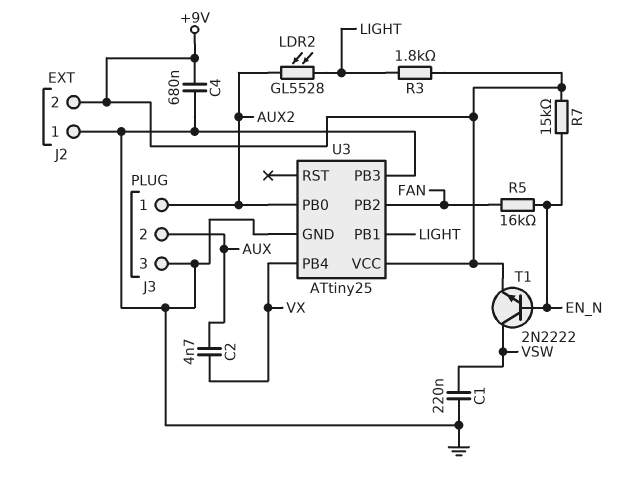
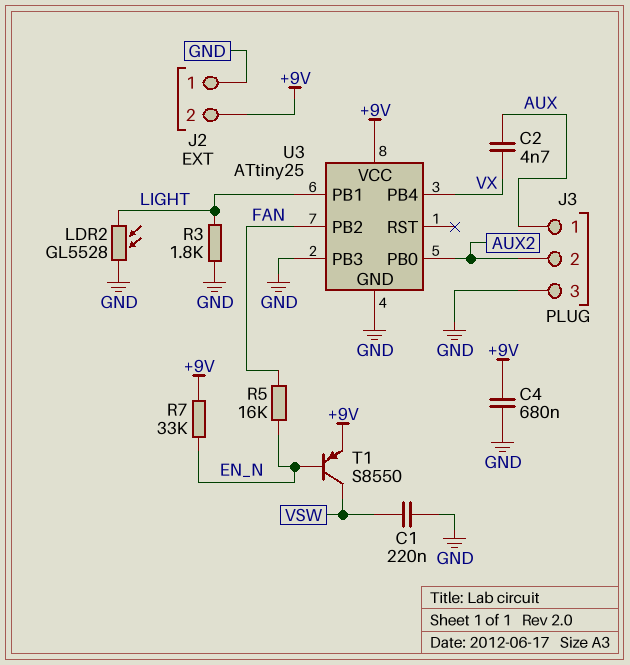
J3 pin 1: AUX2 -> AUX
J3 pin 2: AUX -> AUX2
LDR2: GL5528 (AUX2, LIGHT) -> GL5528 (GND, LIGHT)
R3: 1.8k (+9V, LIGHT) -> 1.8k (GND, LIGHT)
R7: 15k (+9V, EN_N) -> 33k (+9V, EN_N)
T1: NPN 2N2222 (B EN_N, C VSW, E +9V) -> PNP S8550 (B EN_N, C VSW, E +9V)

